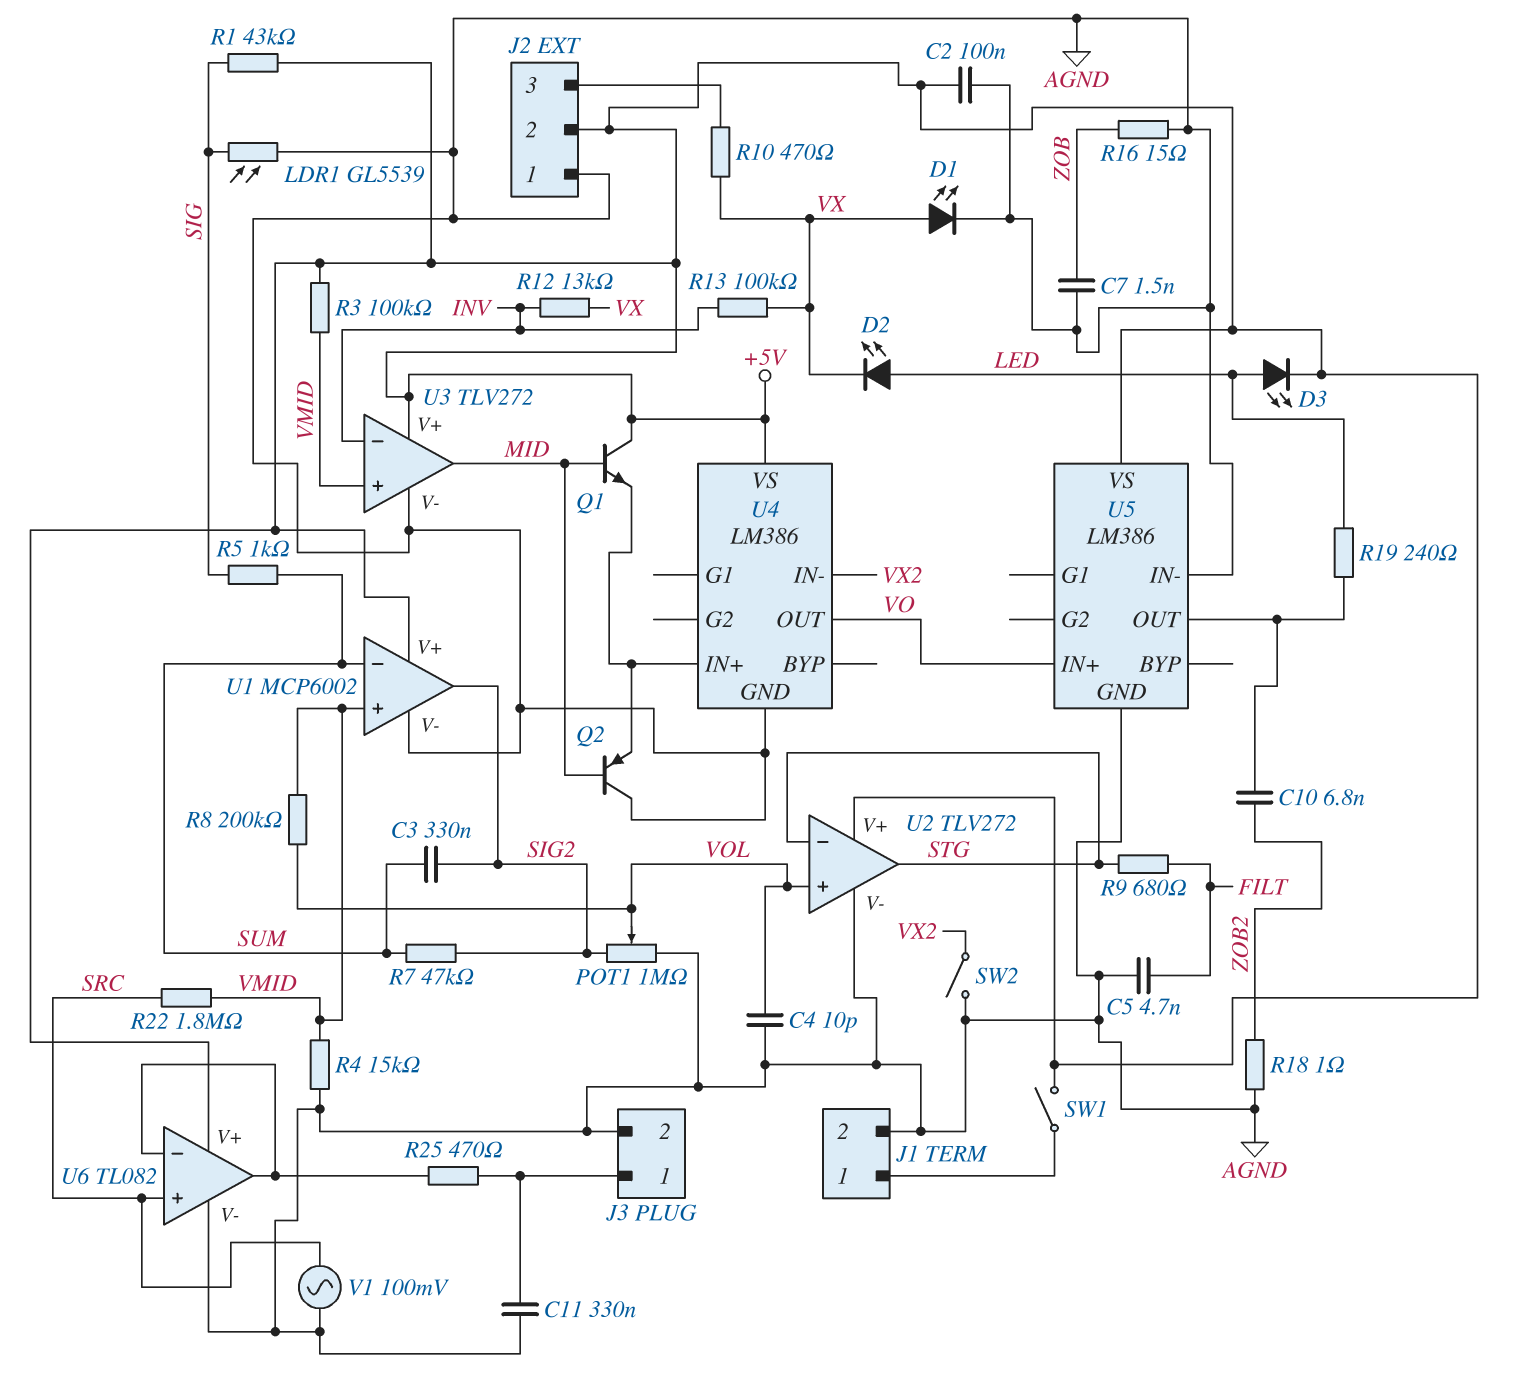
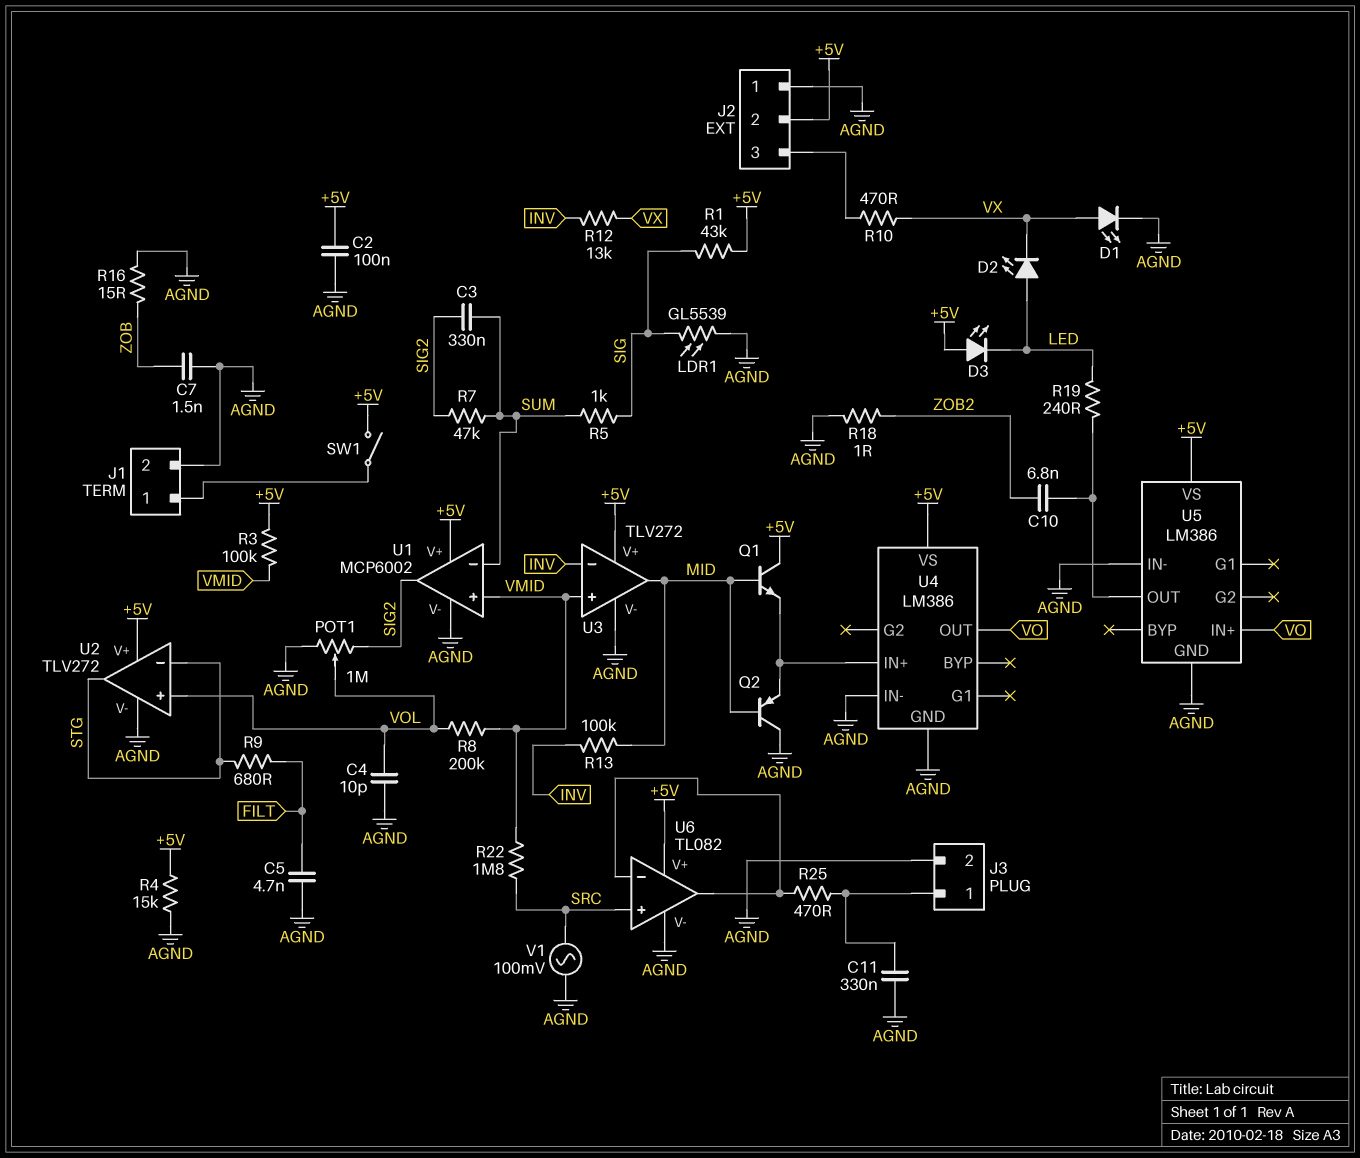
D3: LED (A LED, K +5V) -> LED (A +5V, K LED)
R4: 15k (AGND, VMID) -> 15k (+5V, AGND)
R13: 100k (INV, VX) -> 100k (INV, MID)
SW2: switch (AGND, VX2) -> none
U4 pin IN-: VX2 -> AGND

